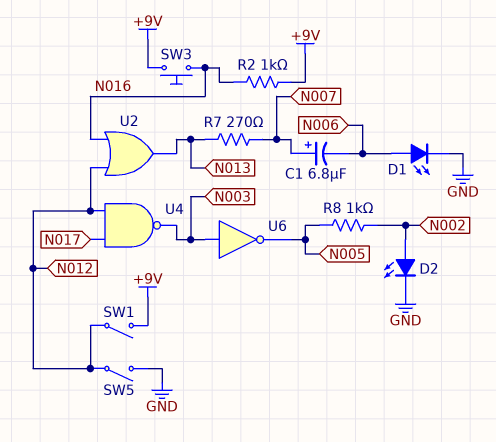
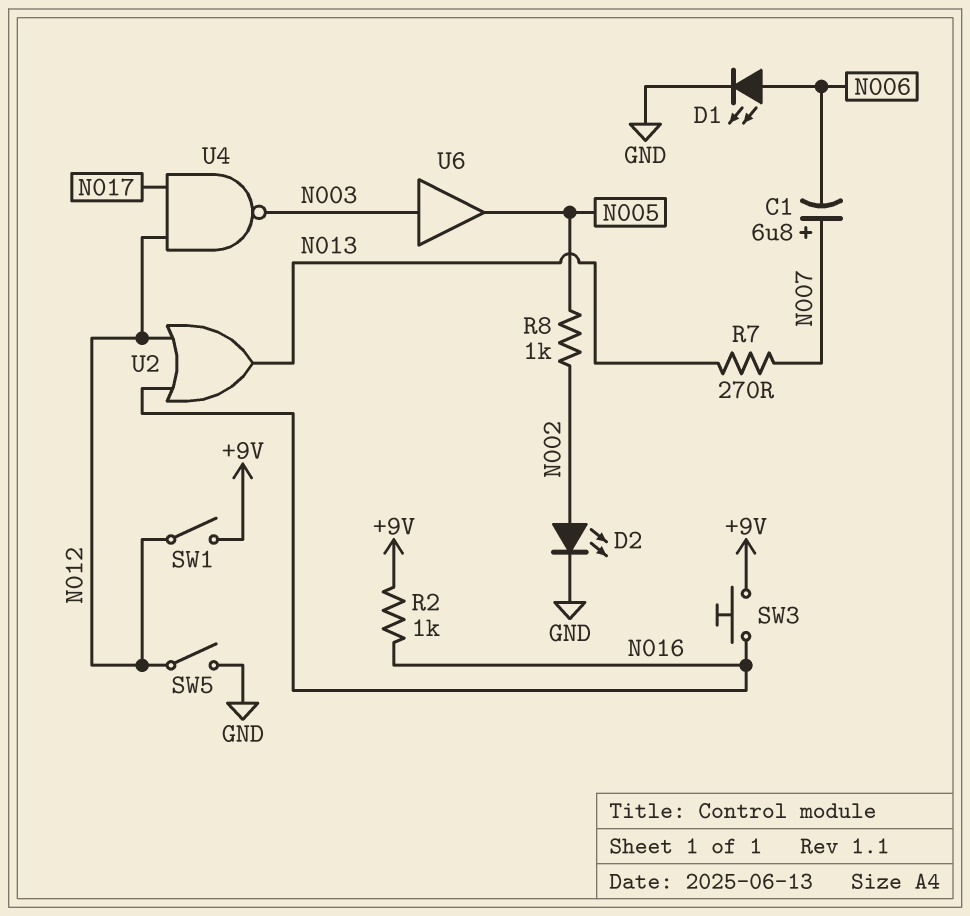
U6: NOT (in N003, out N005) -> buffer (in N003, out N005)

